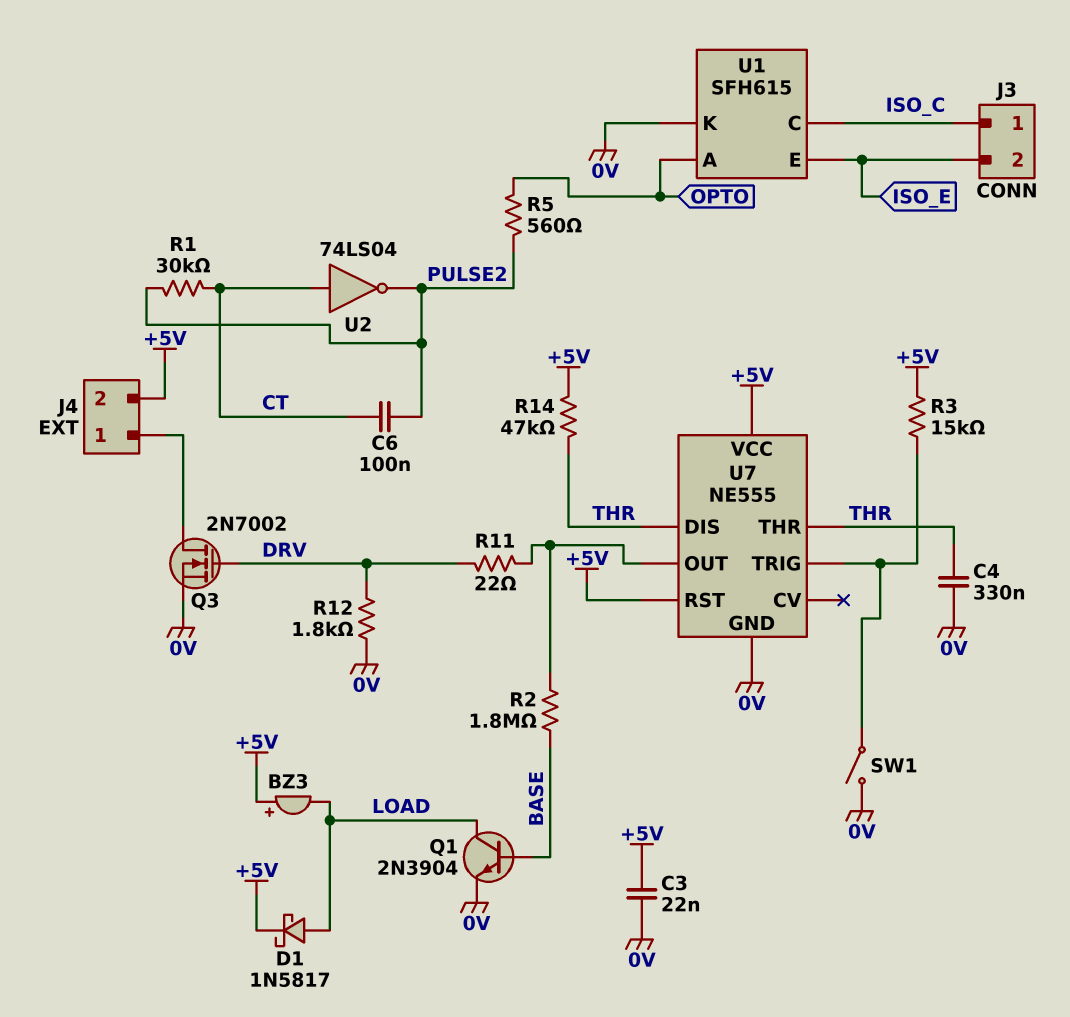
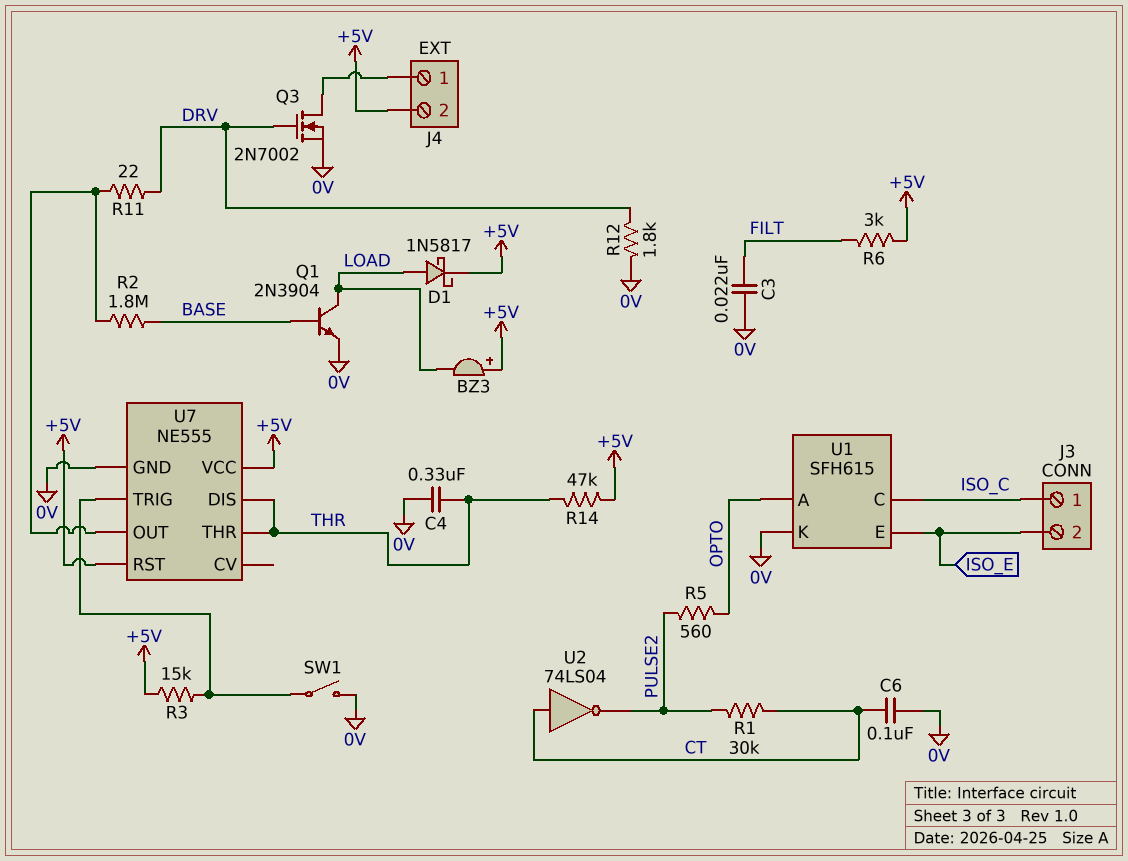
C3: 22nF (+5V, 0V) -> 22nF (0V, FILT)
C6: 100nF (CT, PULSE2) -> 100nF (0V, CT)
R6: none -> 3k (+5V, FILT)

